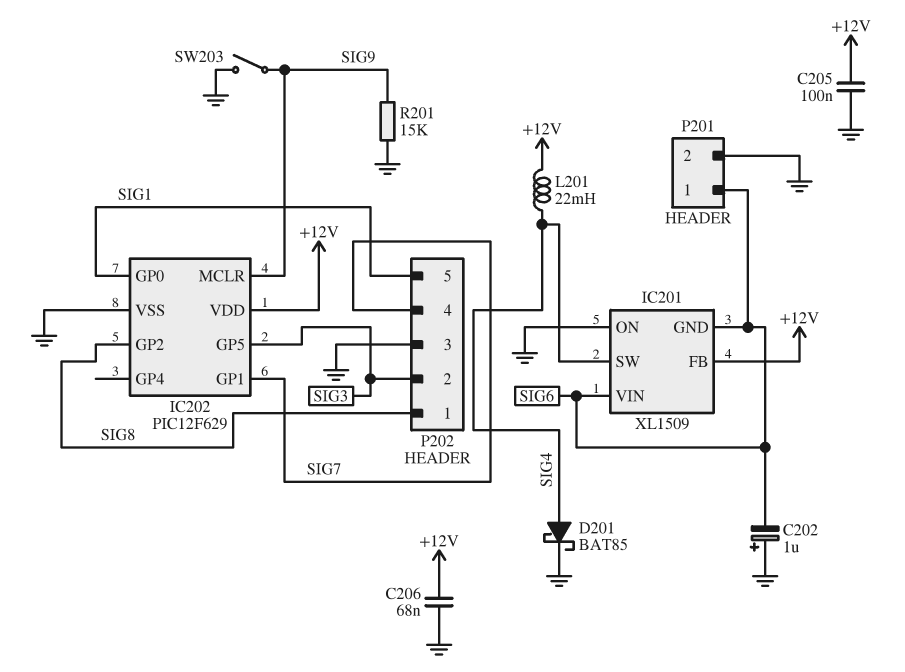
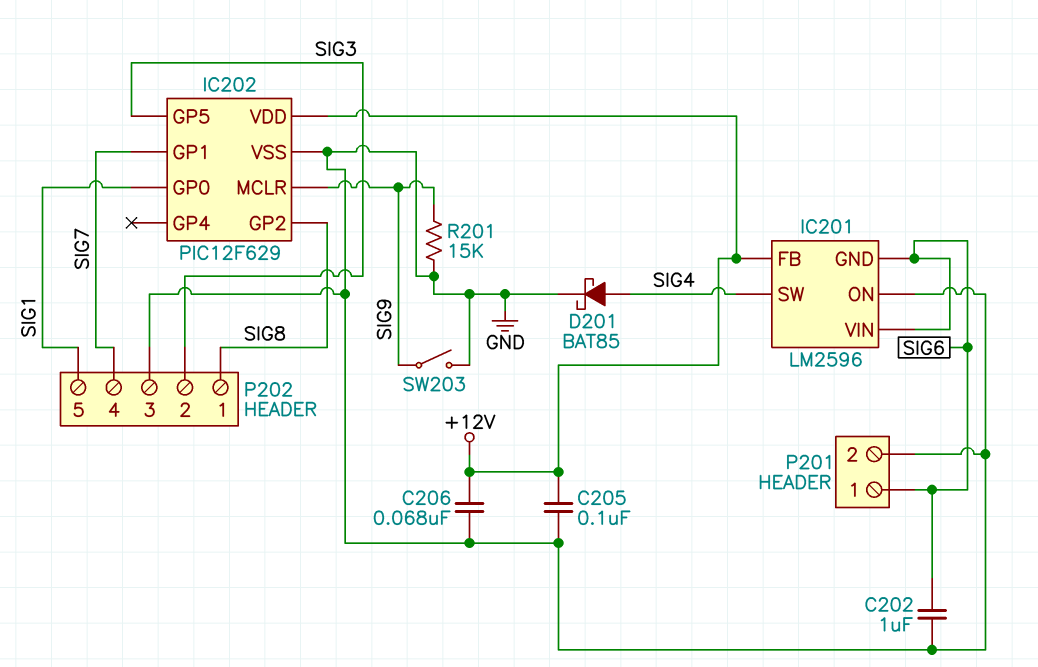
C202: 1uF (plus GND, minus SIG6) -> 1uF (GND, SIG6)
IC201: XL1509 -> LM2596
L201: 22mH (+12V, SIG4) -> none

